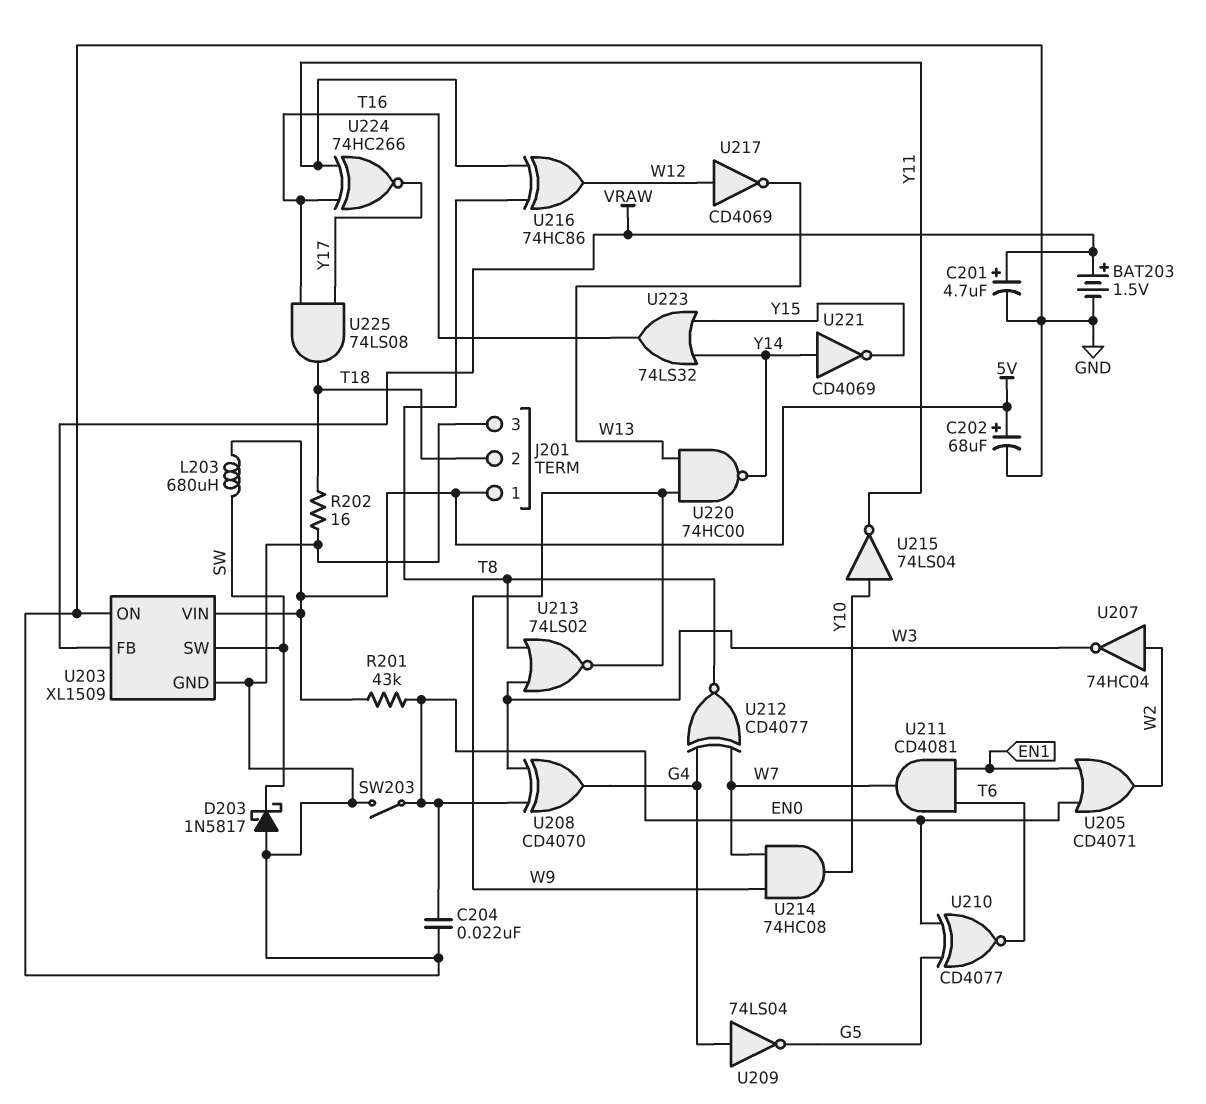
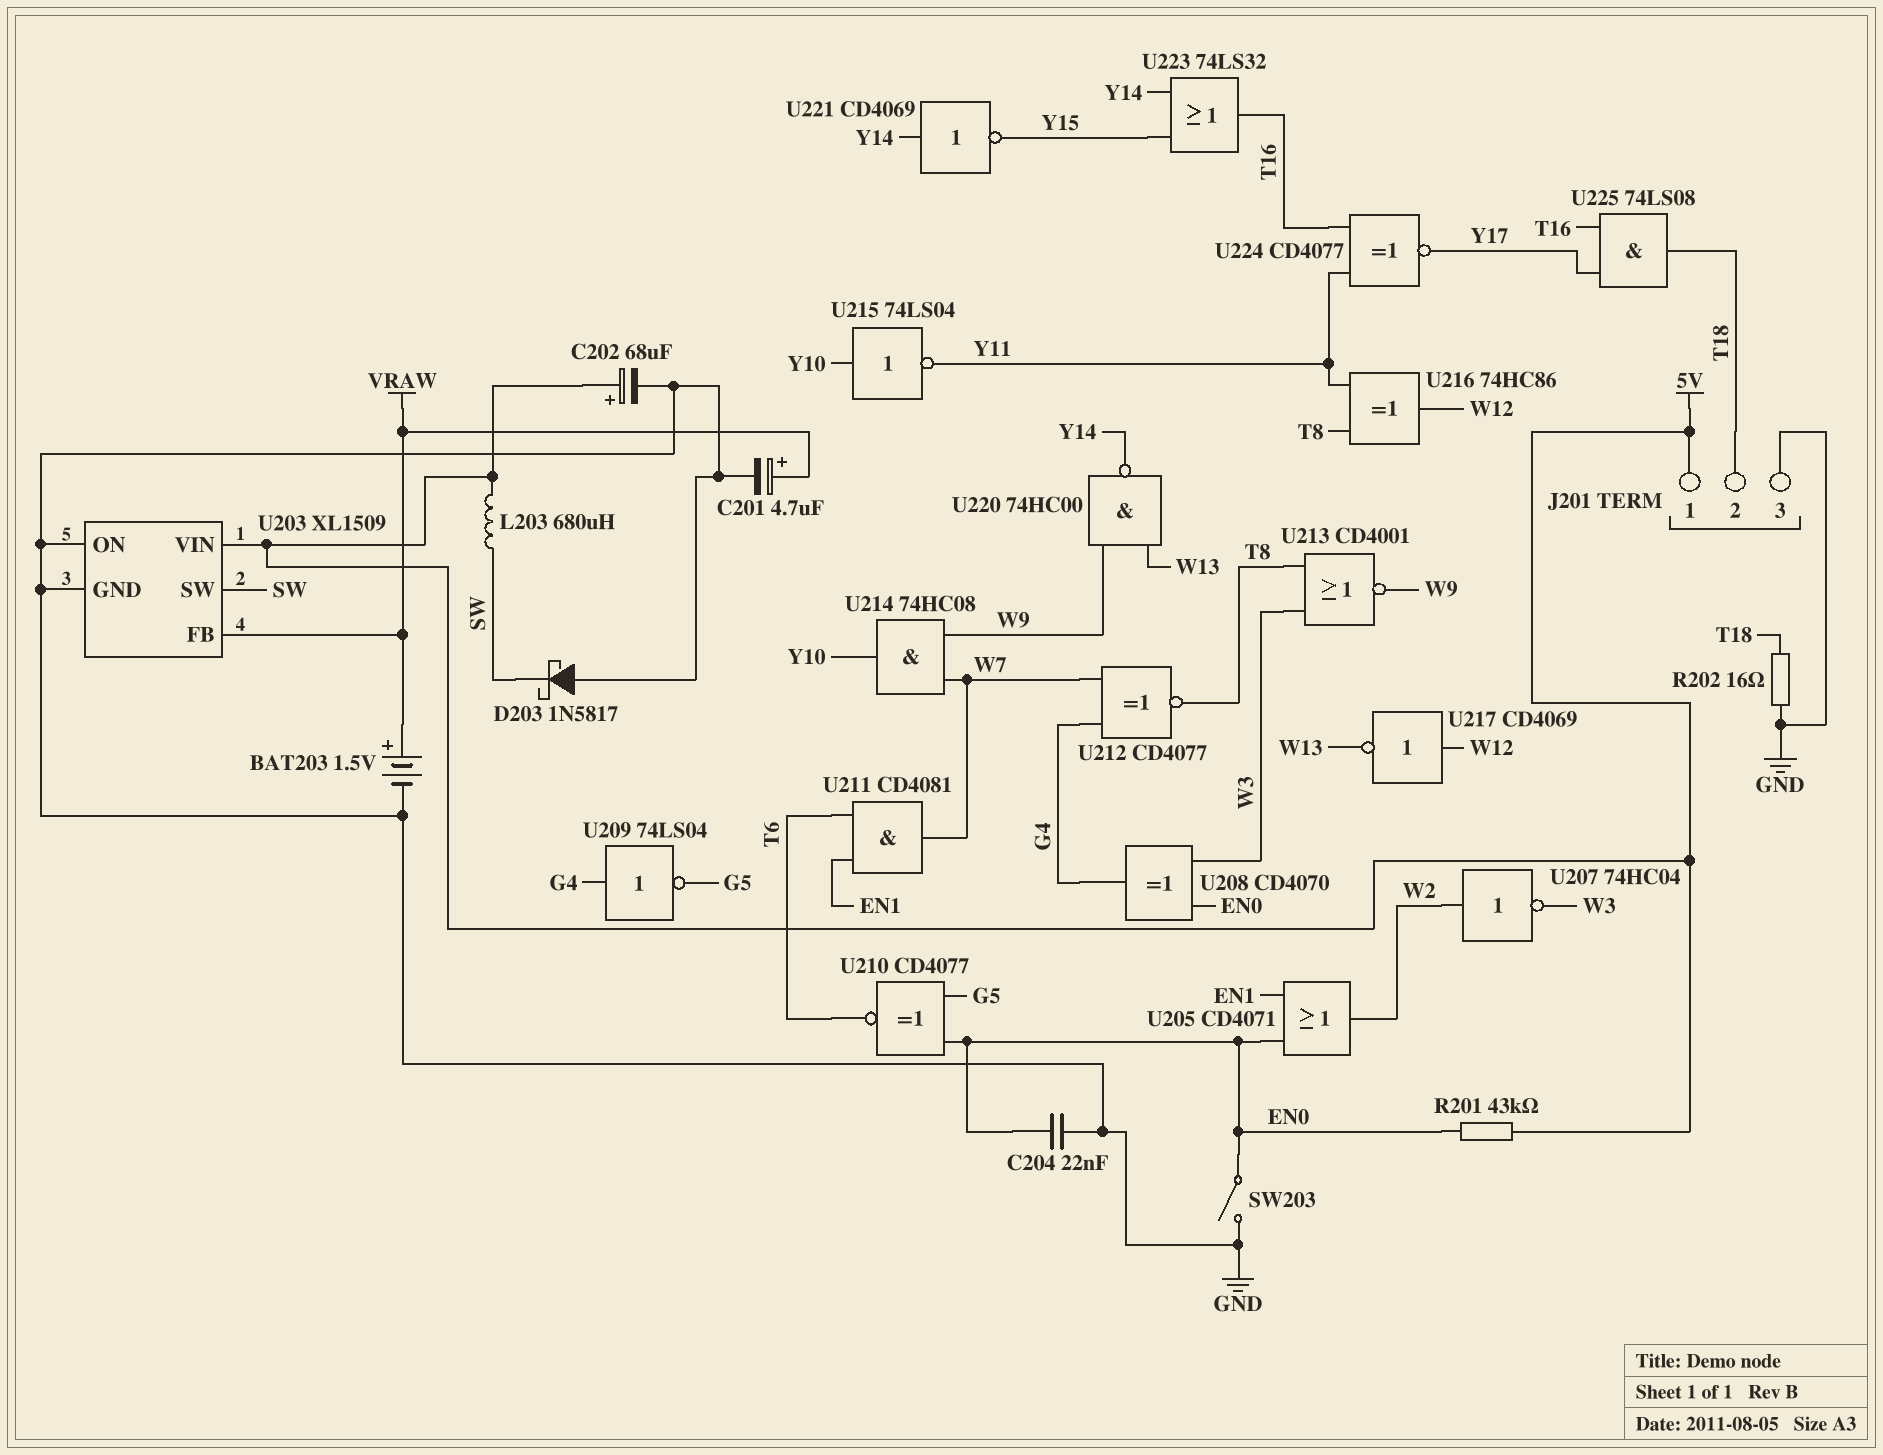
U213: NOR 74LS02 (in T8, in W3, out W9) -> NOR CD4001 (in T8, in W3, out W9)
U224: XNOR 74HC266 (in T16, in Y11, out Y17) -> XNOR CD4077 (in T16, in Y11, out Y17)

